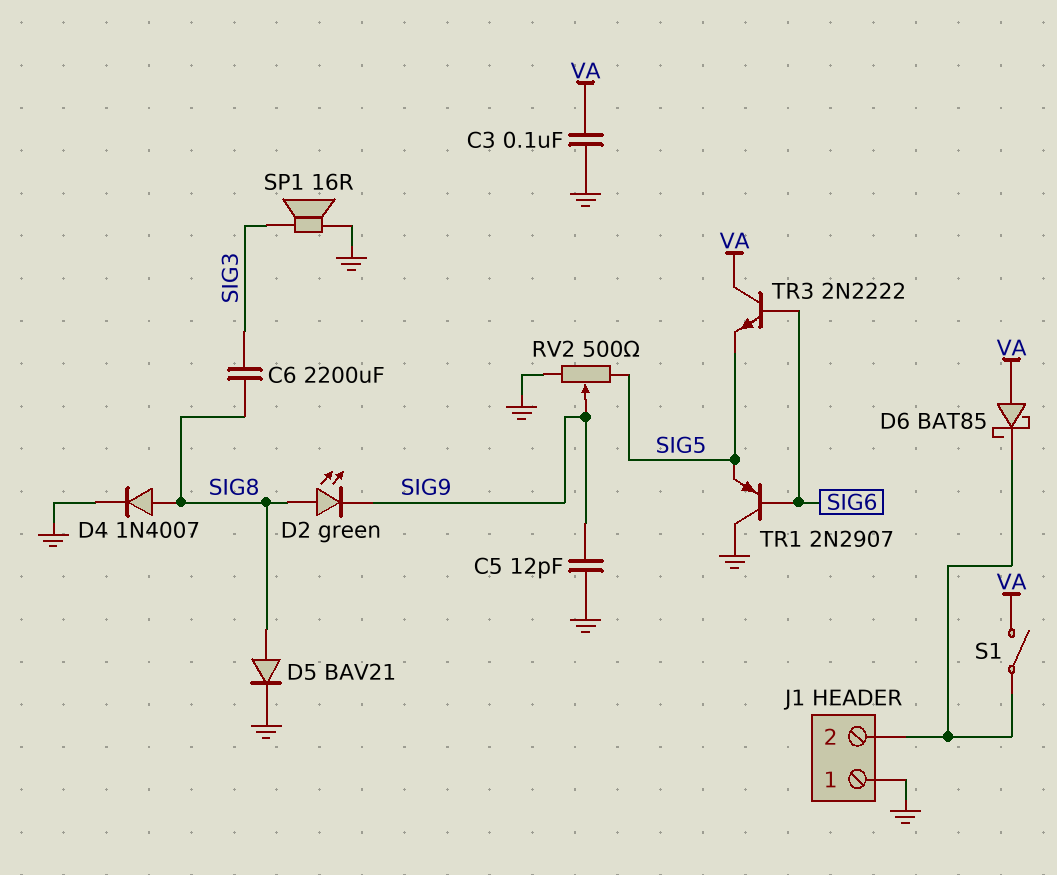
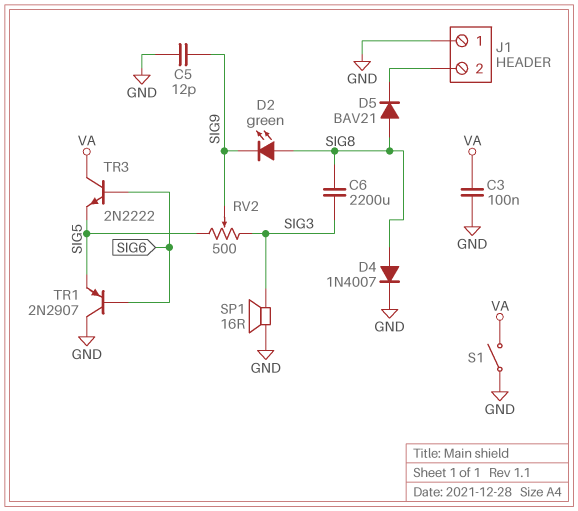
D5: diode BAV21 (A SIG8, K GND) -> diode BAV21 (A SIG8, K J1/2)
D6: schottky BAT85 (A VA, K J1/2) -> none
RV2: 500 (GND, SIG5, wiper SIG9) -> 500 (SIG3, SIG5, wiper SIG9)
S1: switch (J1/2, VA) -> switch (GND, VA)

